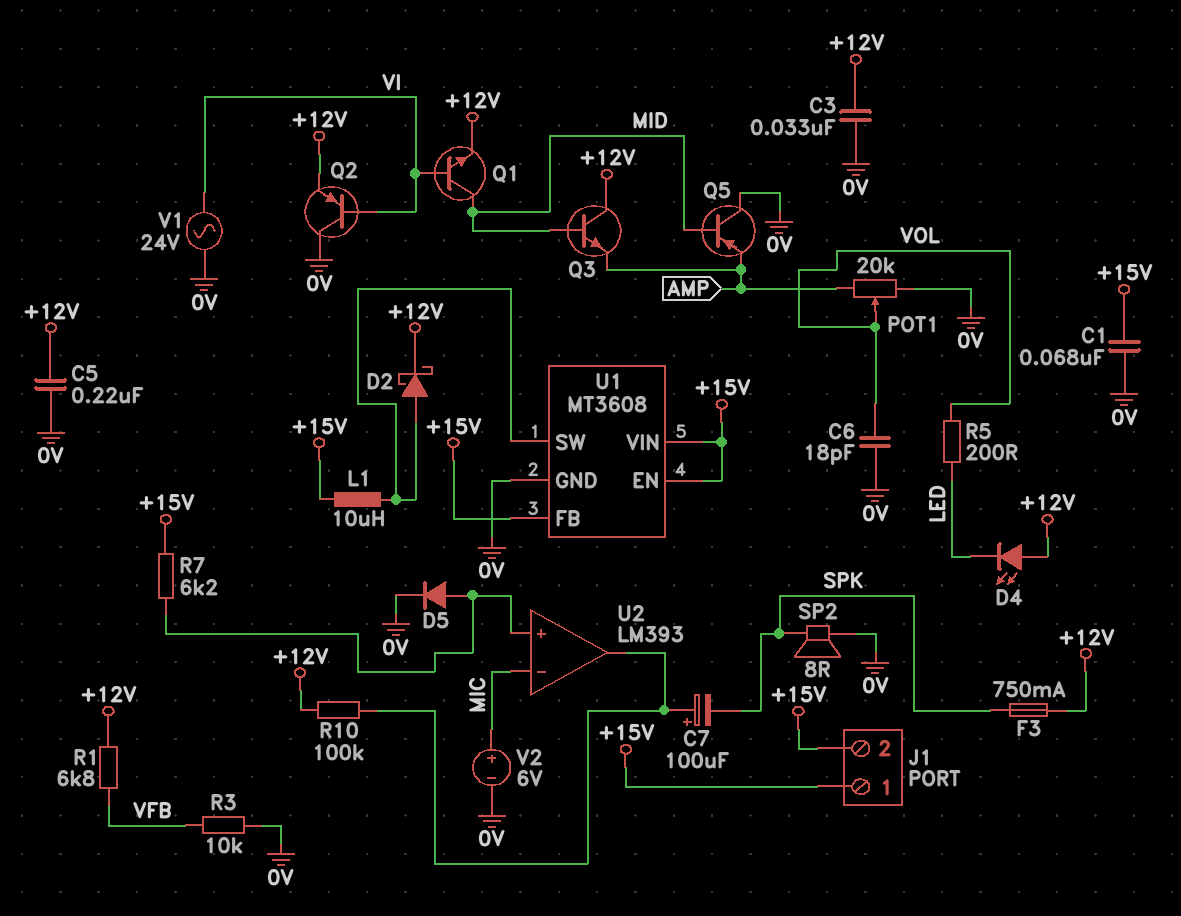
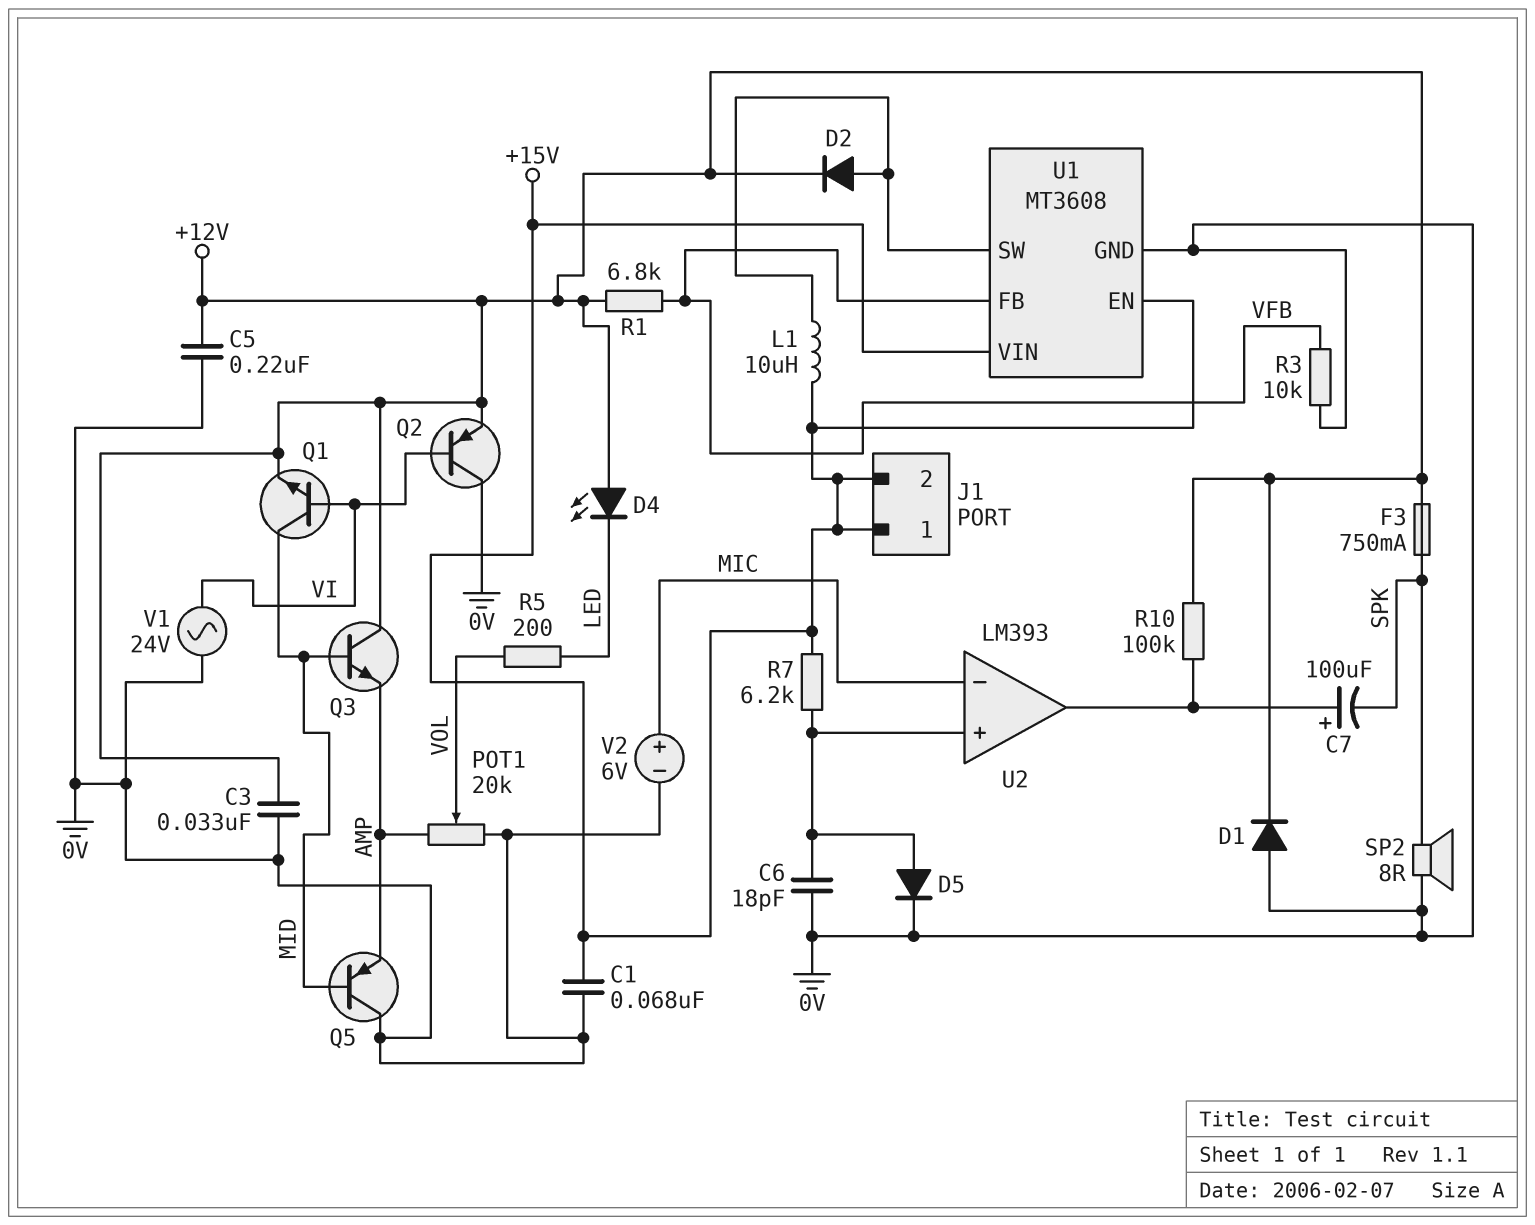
C6: 18pF (0V, VOL) -> 18pF (0V, U2/in+)
D1: none -> diode (A 0V, K +12V)
D2: schottky (A U1/SW, K +12V) -> diode (A U1/SW, K +12V)
U1 pin FB: +15V -> VFB

